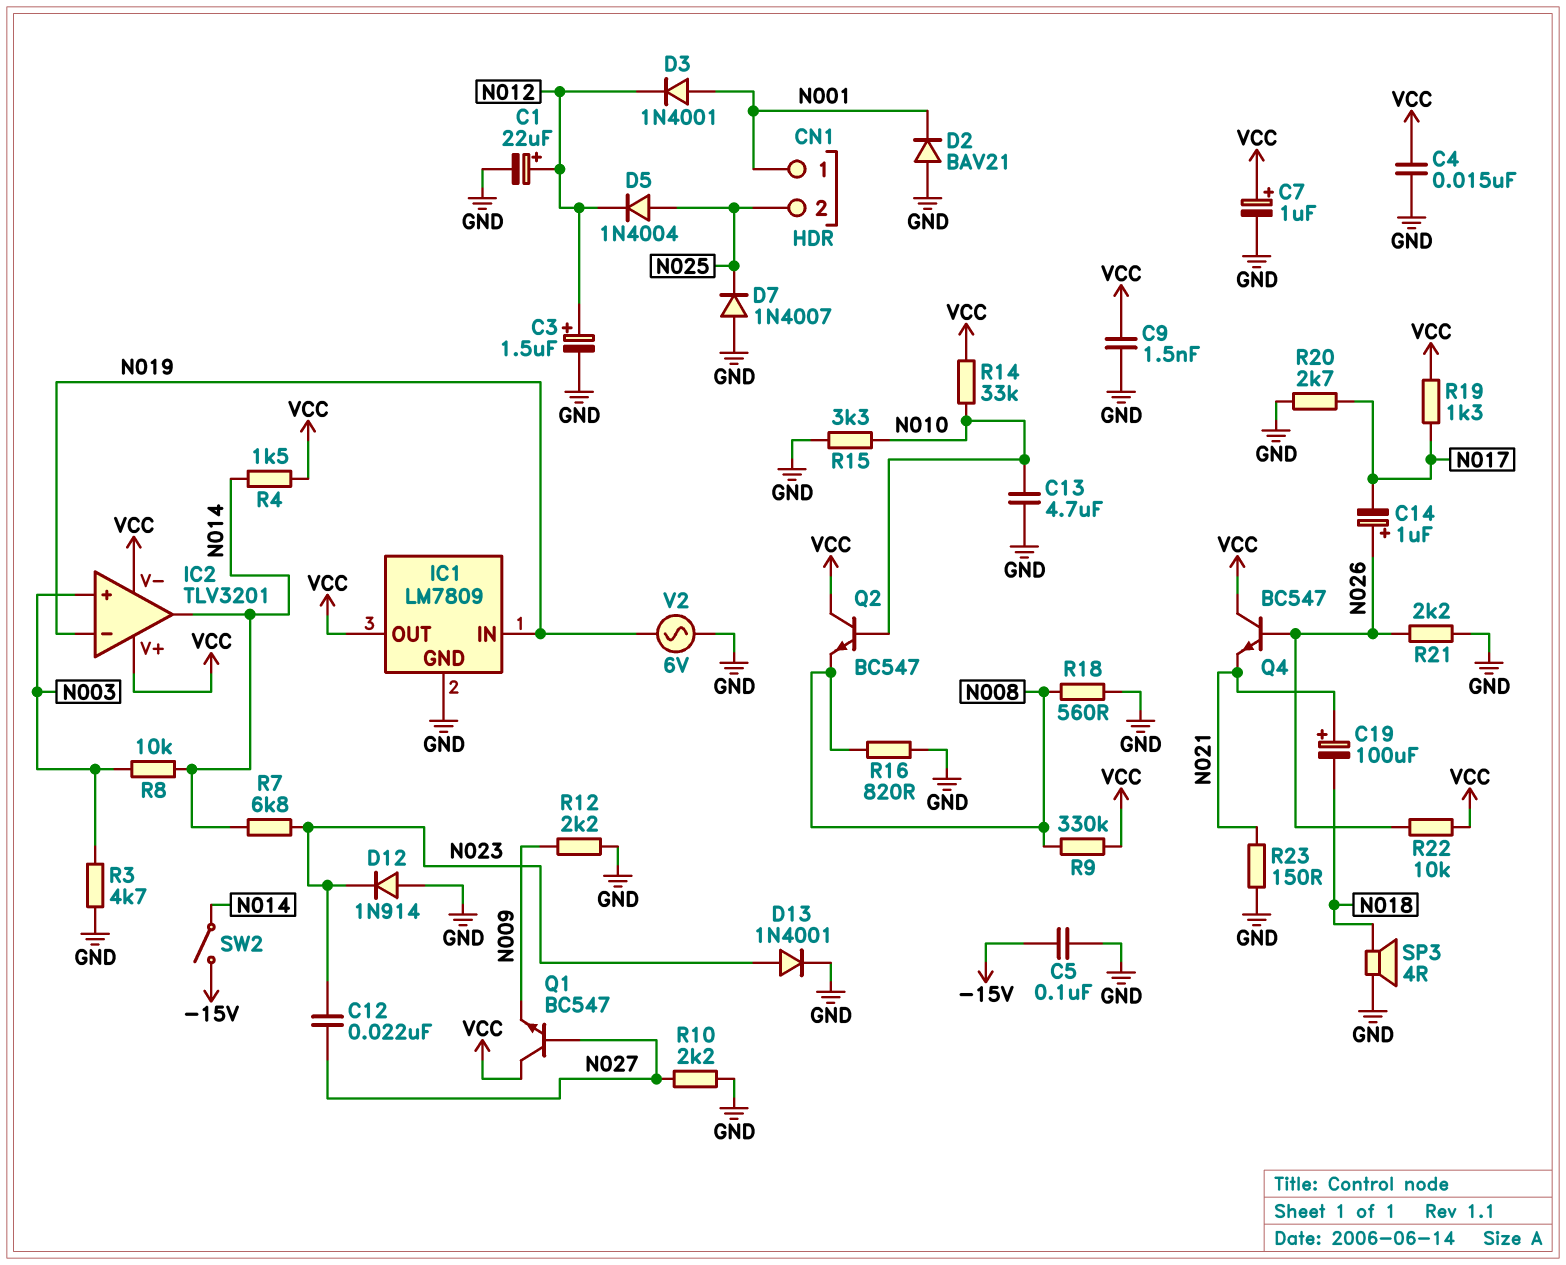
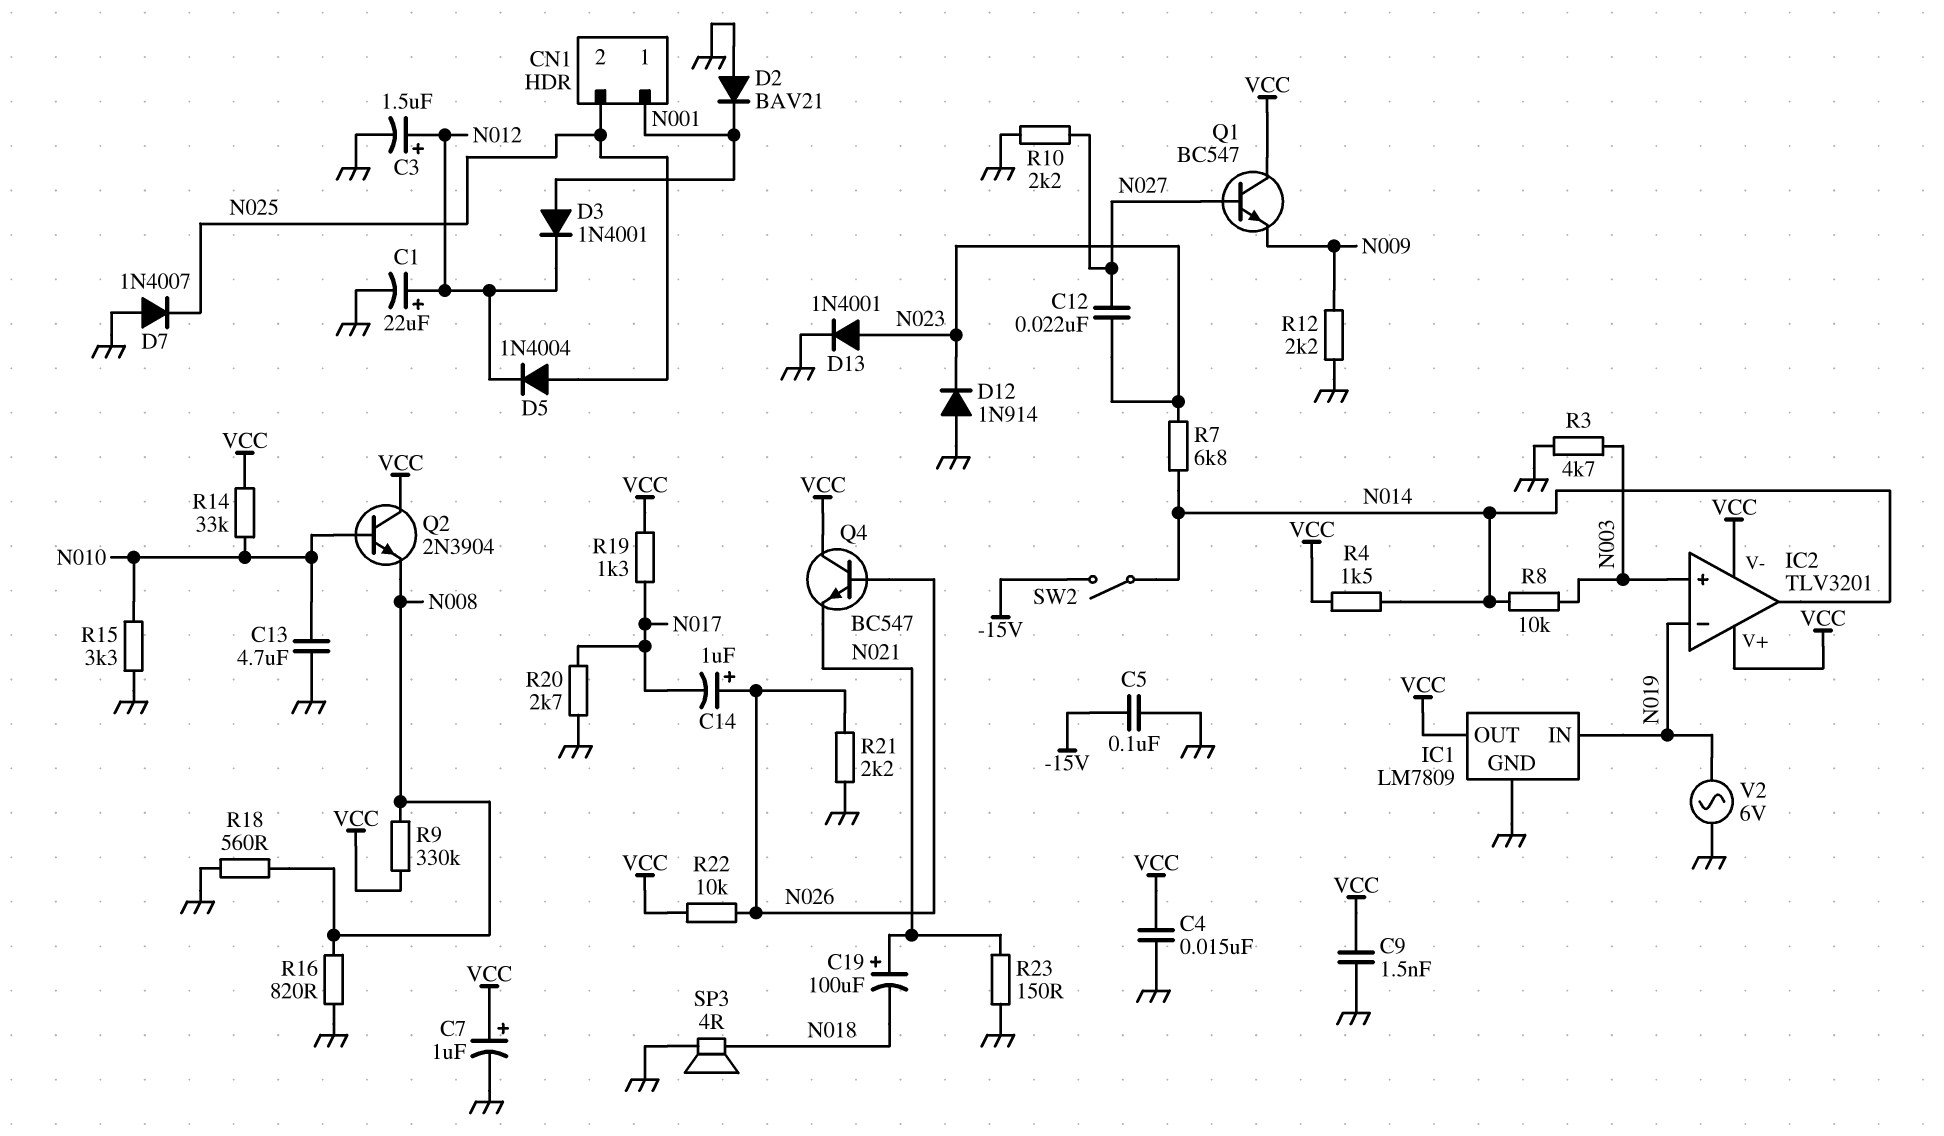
Q2: NPN BC547 (B N010, C VCC, E N008) -> NPN 2N3904 (B N010, C VCC, E N008)

